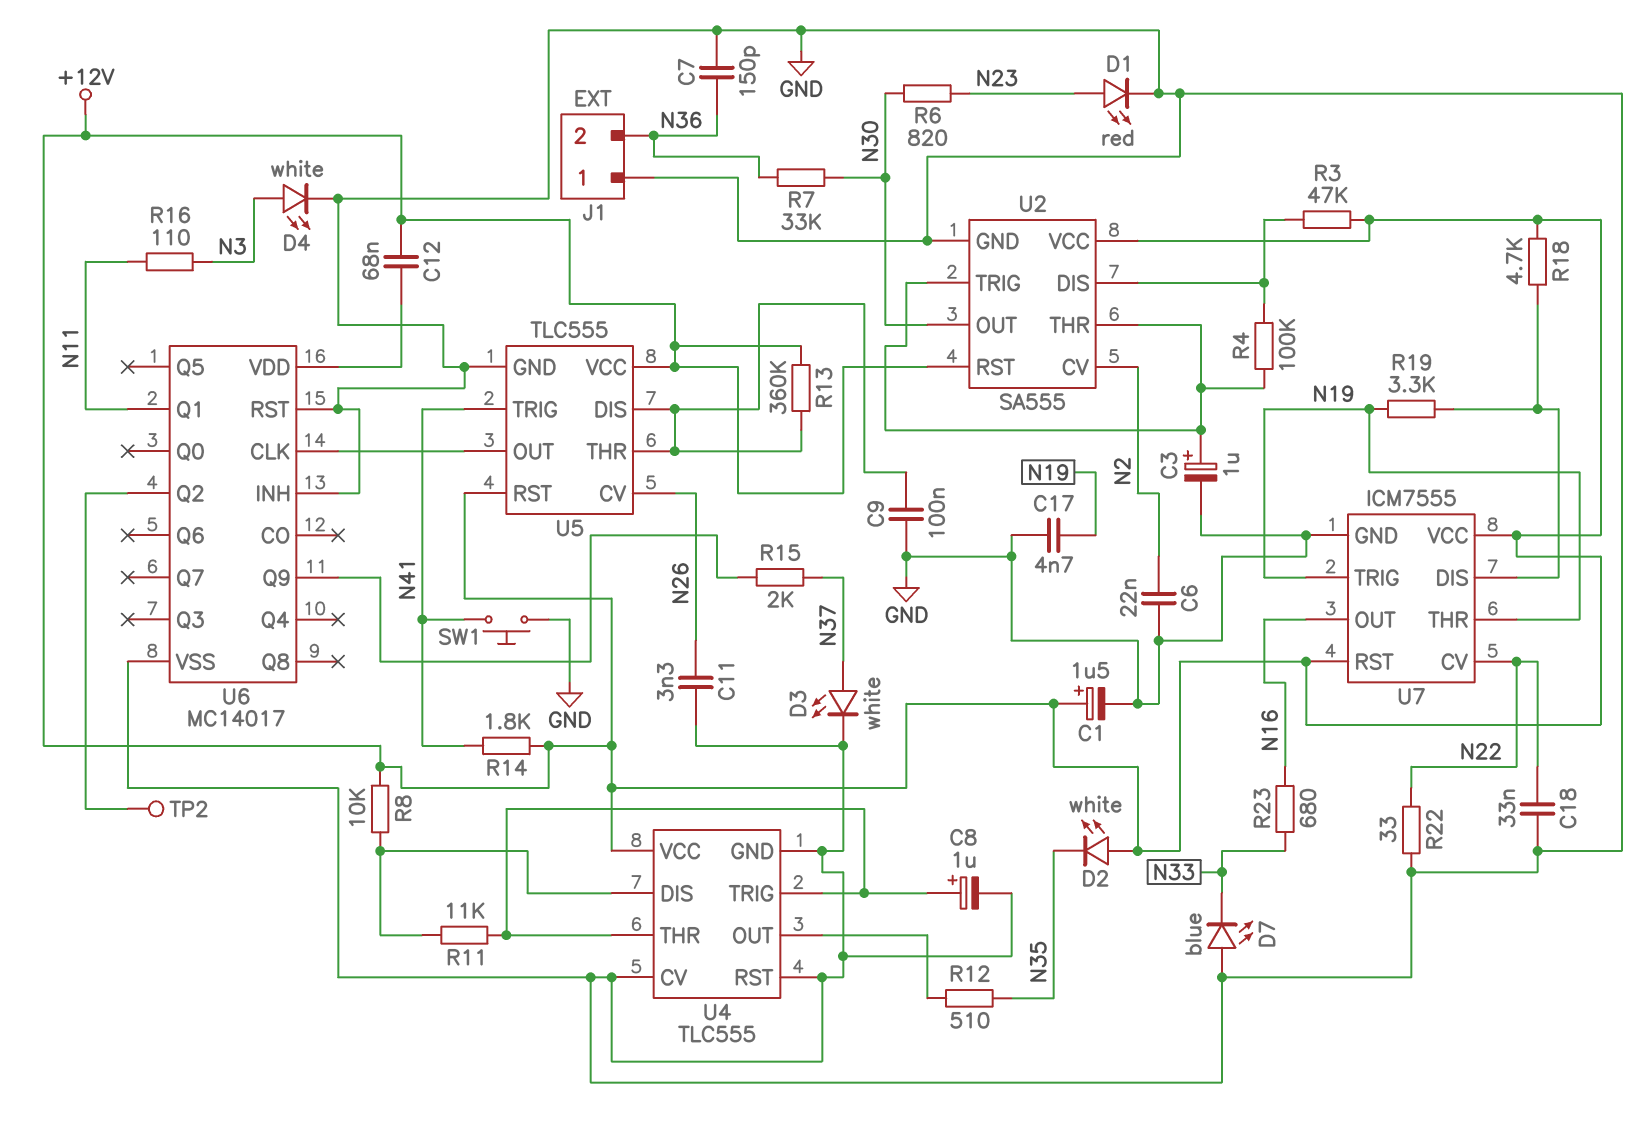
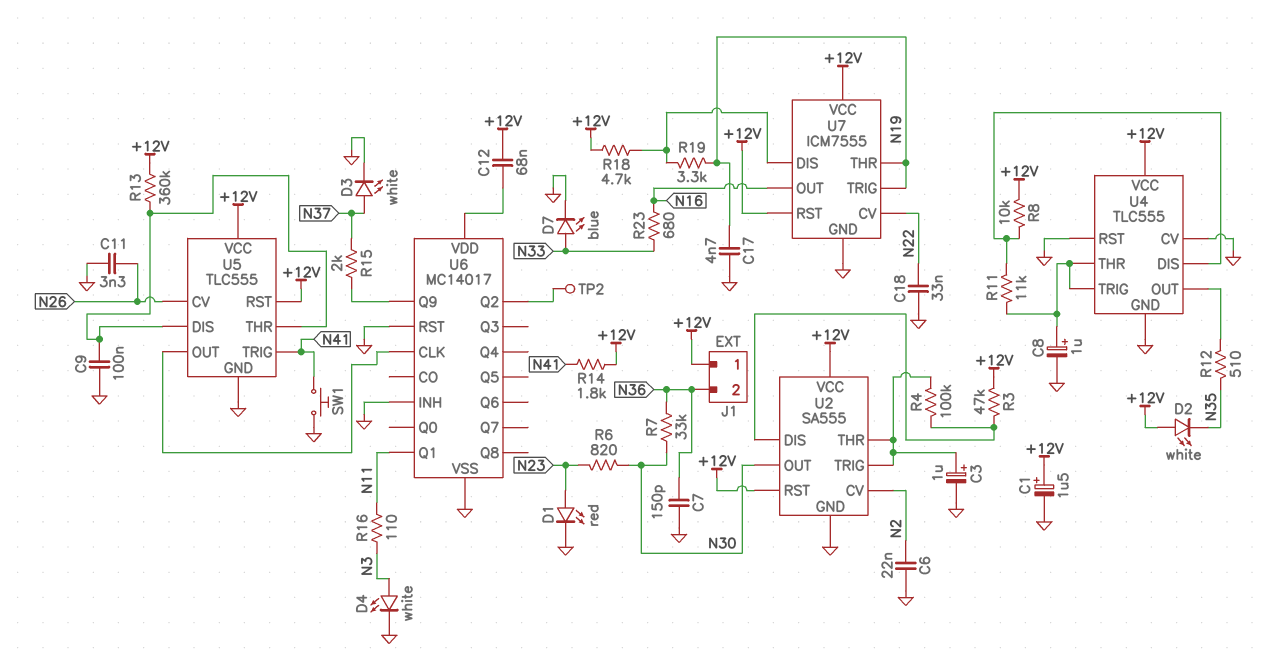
D7: LED blue (A GND, K N33) -> LED blue (A N33, K GND)
J1 pin 1: GND -> +12V
R22: 33 (GND, N22) -> none

